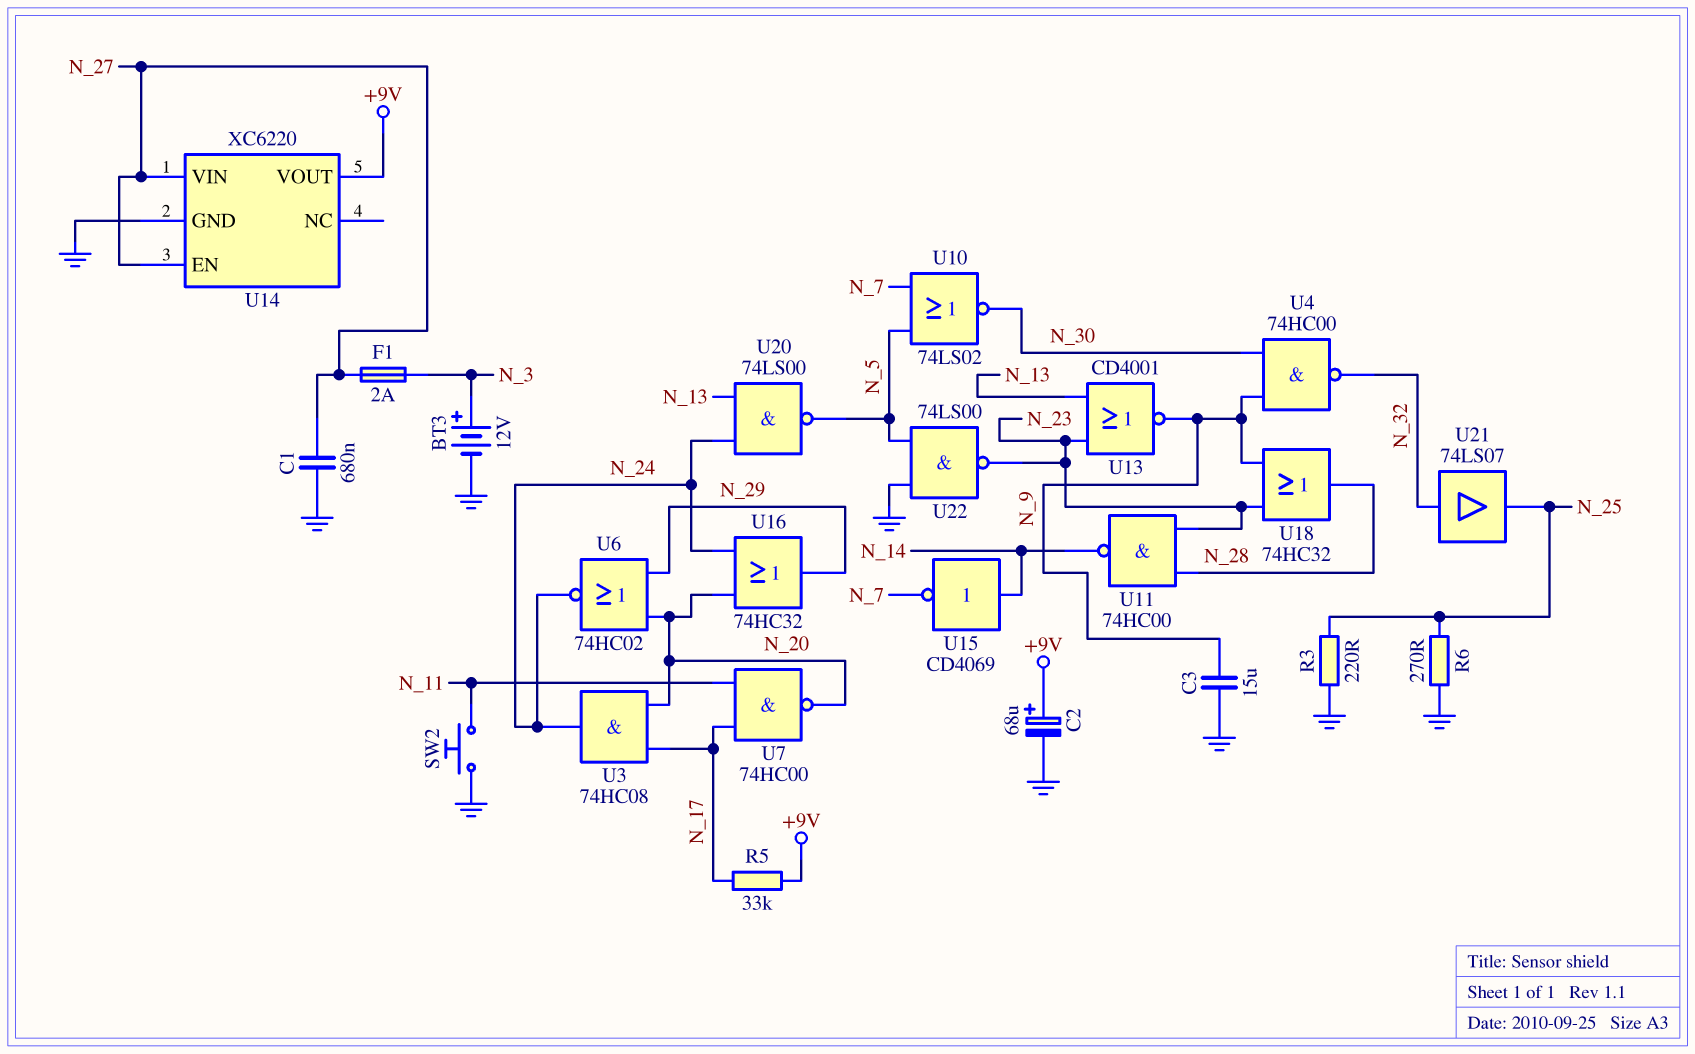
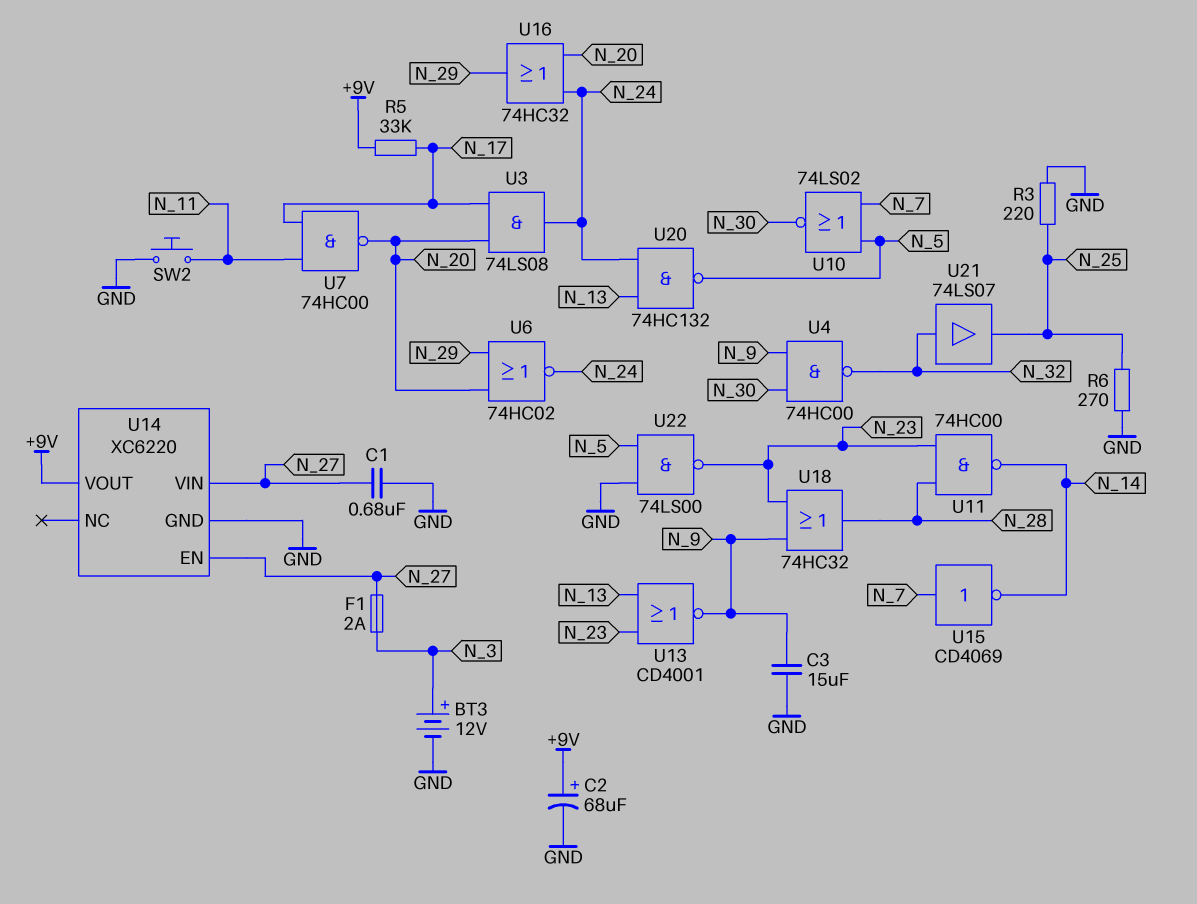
U3: AND 74HC08 (in N_17, in N_20, out N_24) -> AND 74LS08 (in N_17, in N_20, out N_24)
U15: NOT CD4069 (in N_14, out N_7) -> NOT CD4069 (in N_7, out N_14)
U20: NAND 74LS00 (in N_13, in N_24, out N_5) -> NAND 74HC132 (in N_13, in N_24, out N_5)

